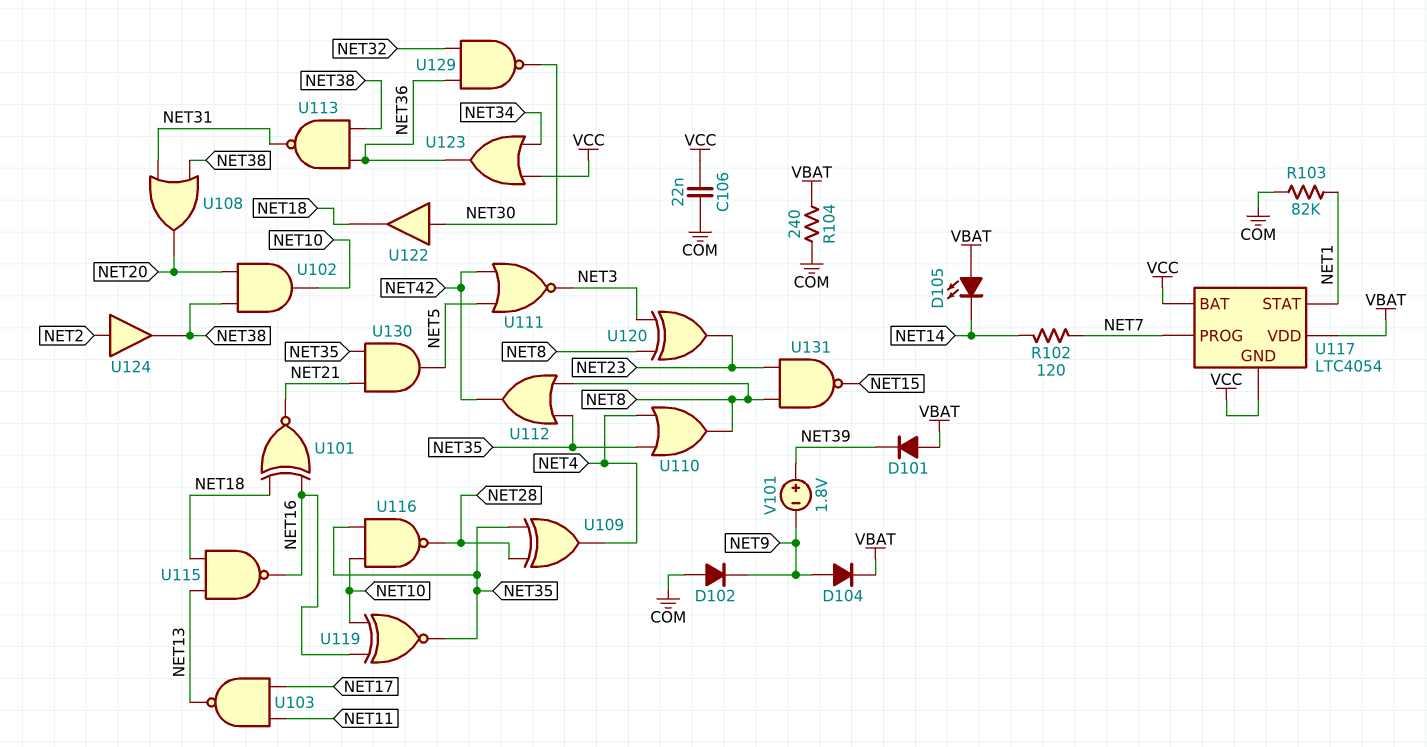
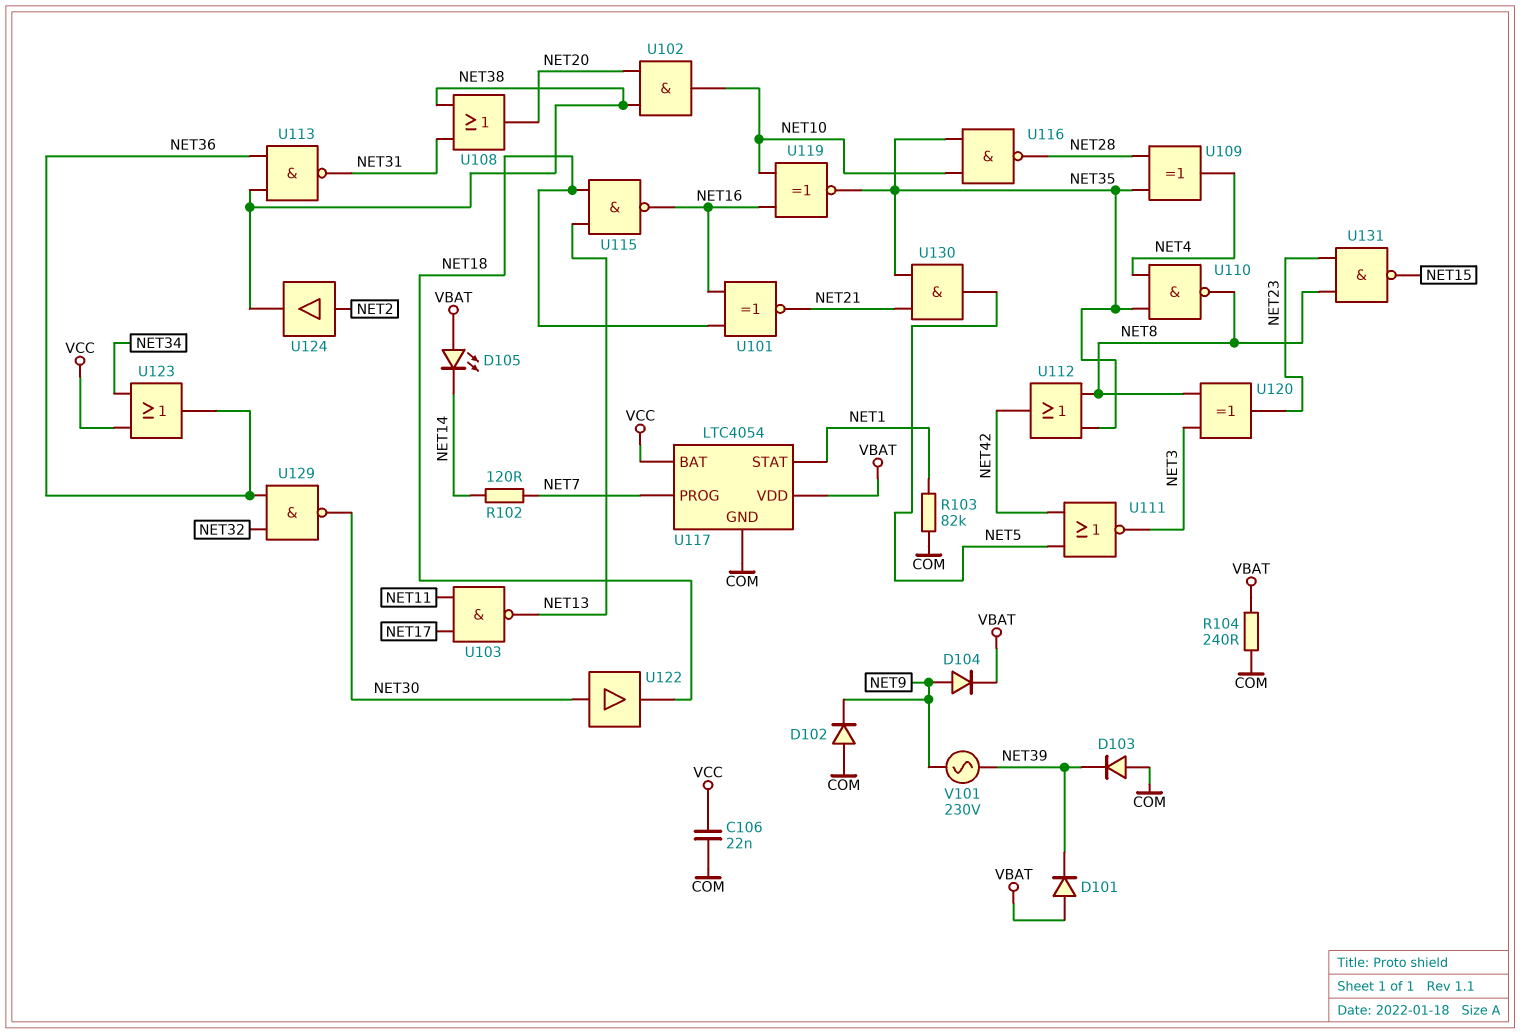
D103: none -> diode (A COM, K NET39)
U110: OR (in NET4, in NET35, out NET8) -> NAND (in NET4, in NET35, out NET8)
U117 pin GND: VCC -> COM
V101: 1.8V (plus NET39, minus NET9) -> AC 230V (NET9, NET39)

